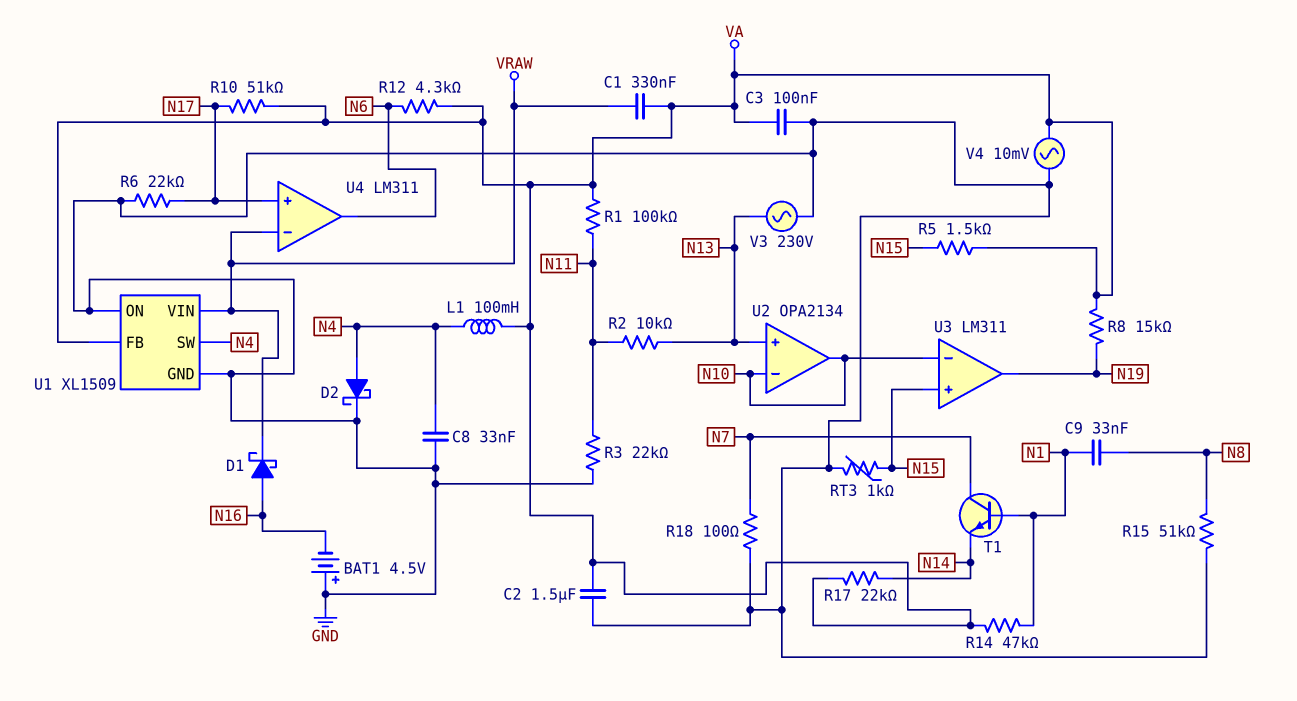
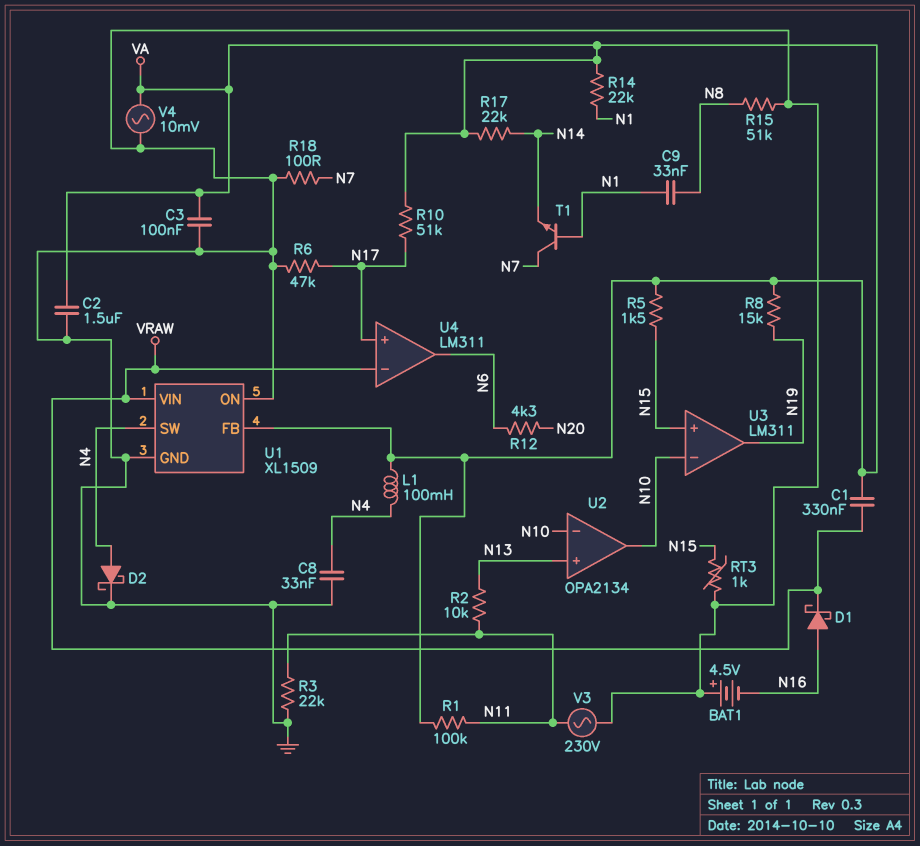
R6: 22k (GND, N17) -> 47k (GND, N17)
R12: 4.3k (N6, VA) -> 4.3k (N6, N20)
R14: 47k (N1, VA) -> 22k (N1, VA)
V3: AC 230V (GND, N13) -> AC 230V (GND, N11)

